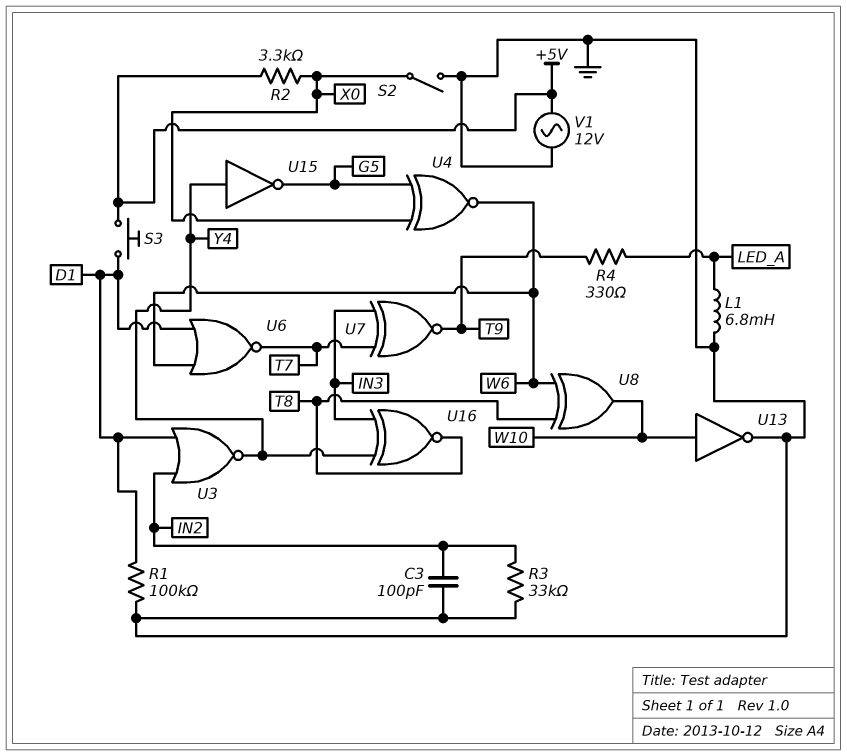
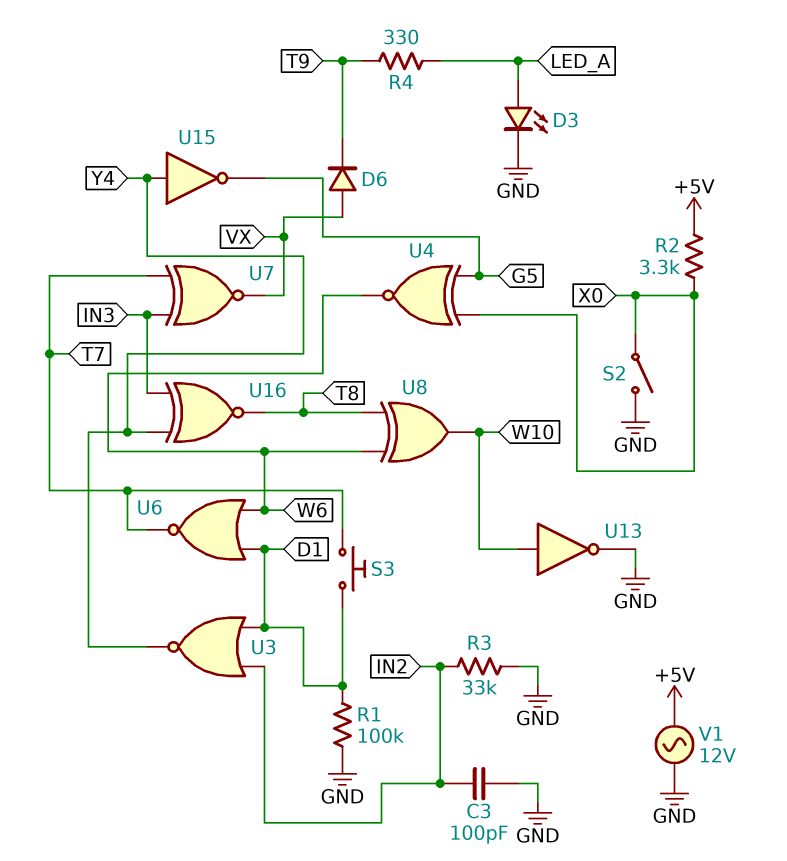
D3: none -> LED (A LED_A, K GND)
D6: none -> diode (A VX, K T9)
L1: 6.8mH (GND, LED_A) -> none
S3: button (+5V, D1) -> button (D1, T7)
U7: XNOR (in IN3, in T7, out T9) -> XNOR (in IN3, in T7, out VX)

